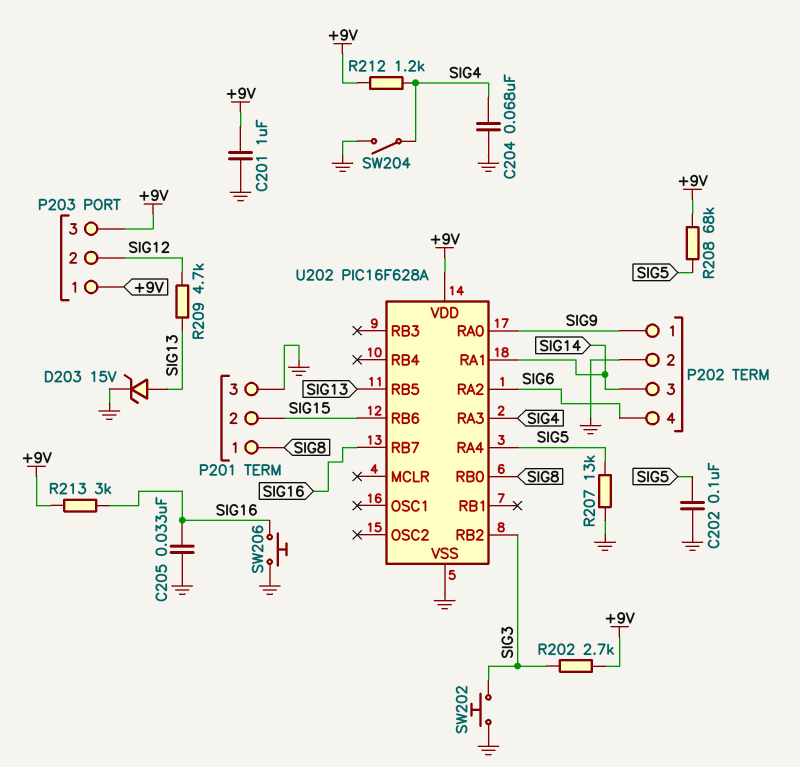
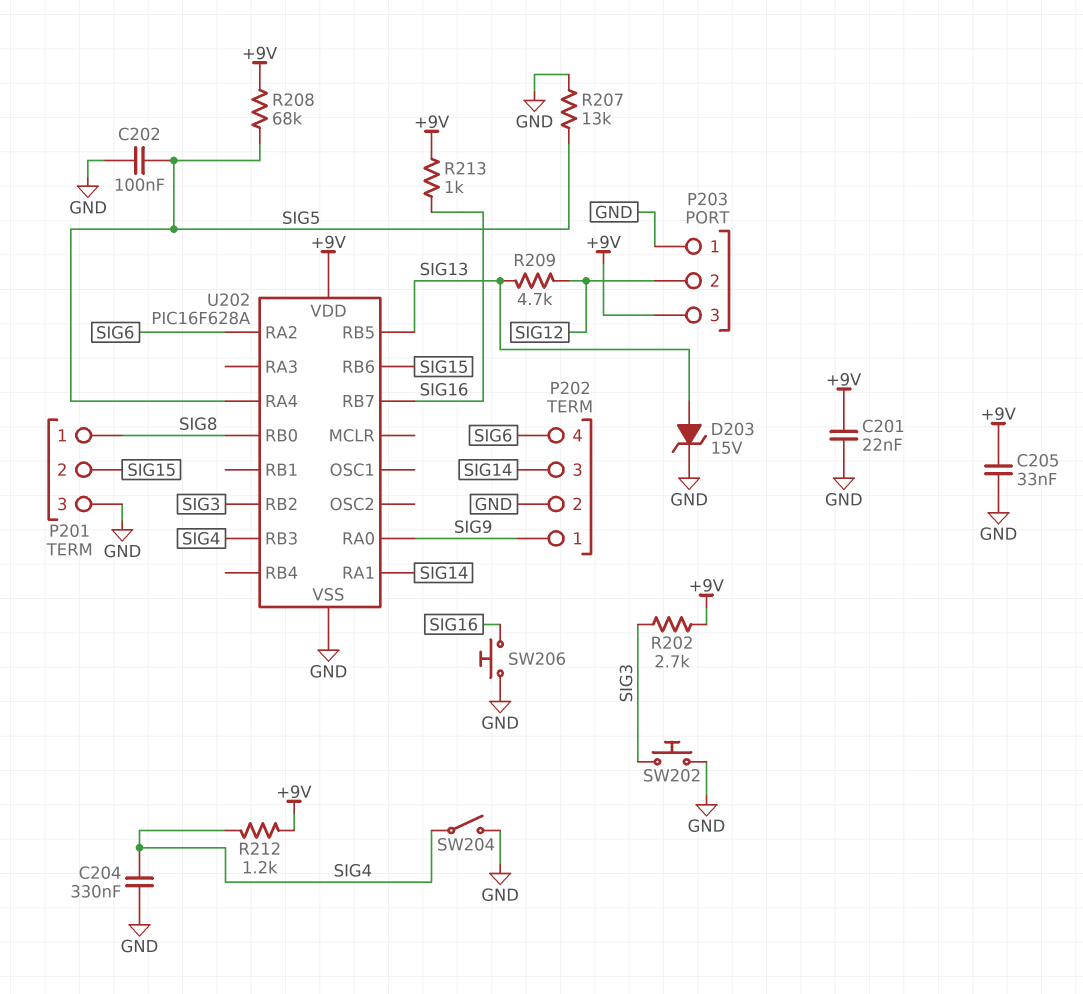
C201: 1uF (+9V, GND) -> 22nF (+9V, GND)
C204: 68nF (GND, SIG4) -> 330nF (GND, SIG4)
C205: 33nF (GND, SIG16) -> 33nF (+9V, GND)
P203 pin 1: +9V -> GND
R213: 3k (+9V, SIG16) -> 1k (+9V, SIG16)
U202 pin RA3: SIG4 -> none
U202 pin RB3: none -> SIG4

